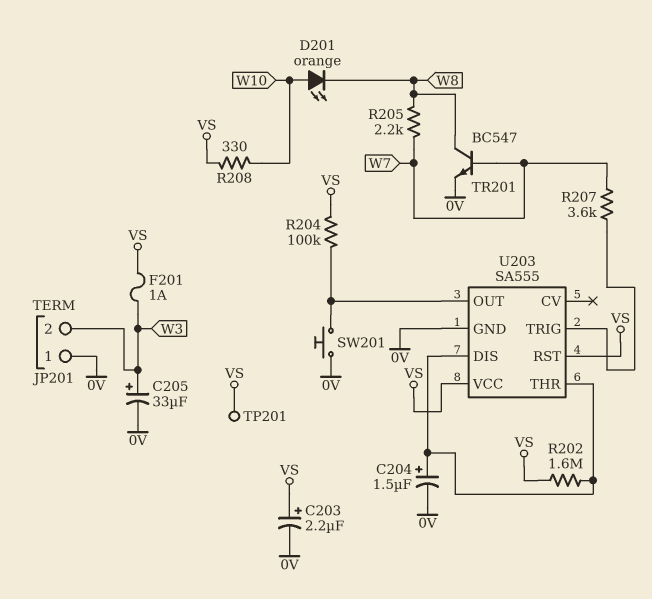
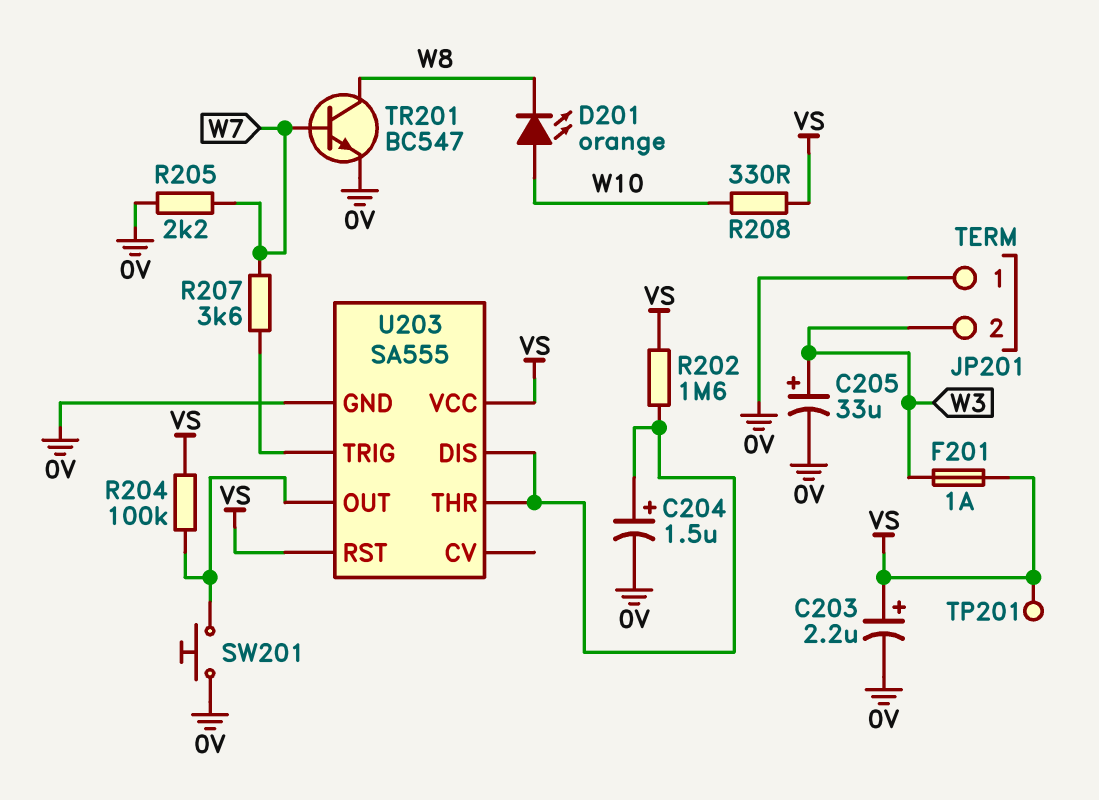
R205: 2.2k (W7, W8) -> 2.2k (0V, W7)

